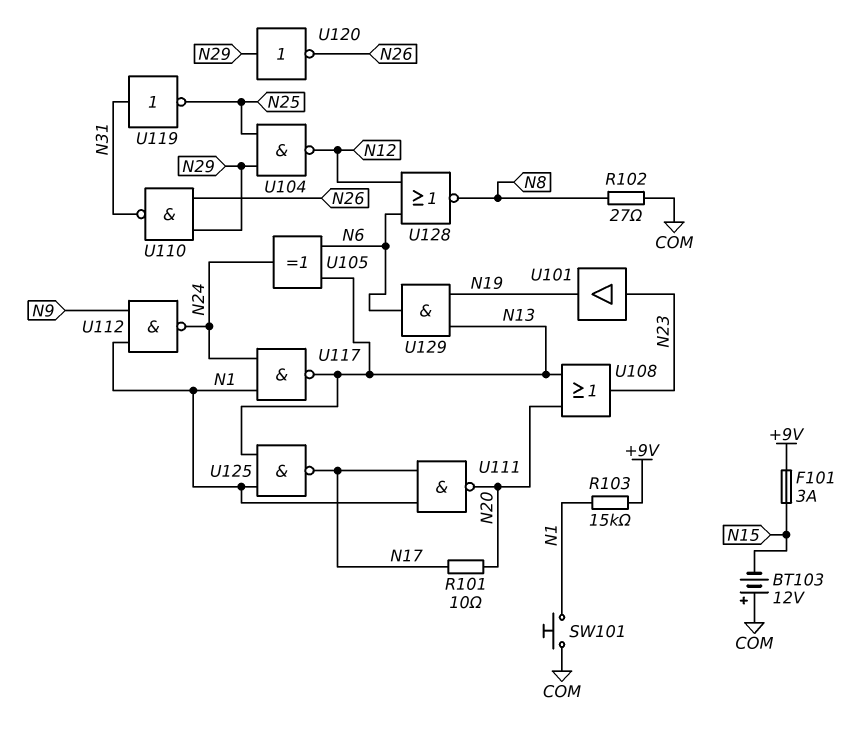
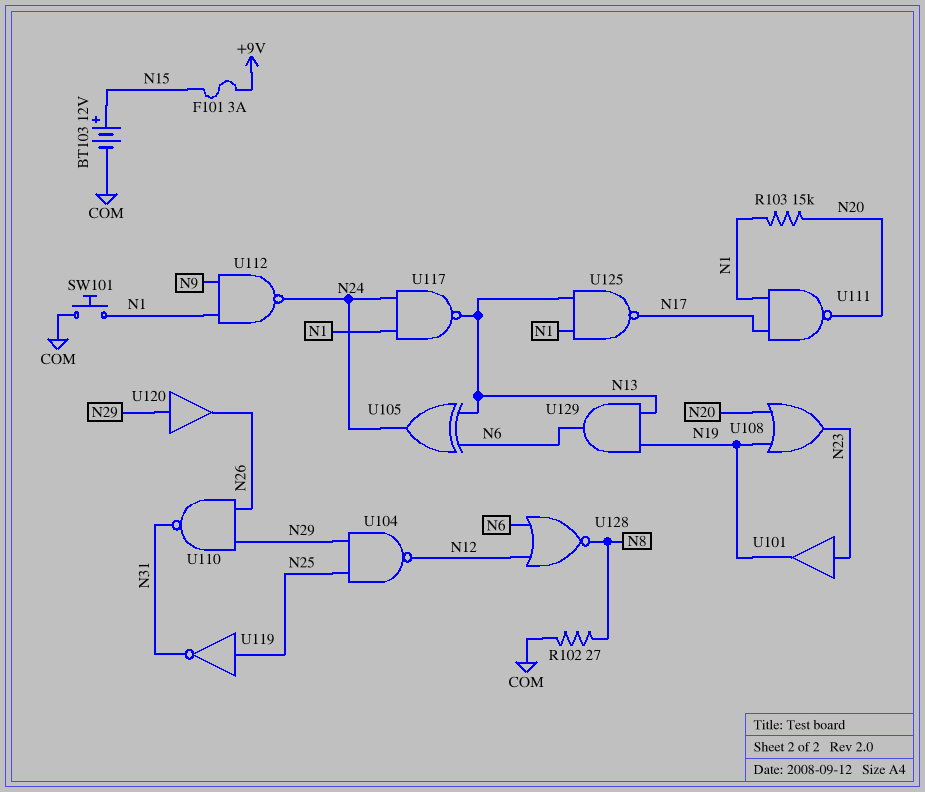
BT103: 12V (plus COM, minus N15) -> 12V (plus N15, minus COM)
R101: 10 (N17, N20) -> none
R103: 15k (+9V, N1) -> 15k (N1, N20)
U108: OR (in N13, in N20, out N23) -> OR (in N19, in N20, out N23)
U119: NOT (in N31, out N25) -> NOT (in N25, out N31)
U120: NOT (in N29, out N26) -> buffer (in N29, out N26)

